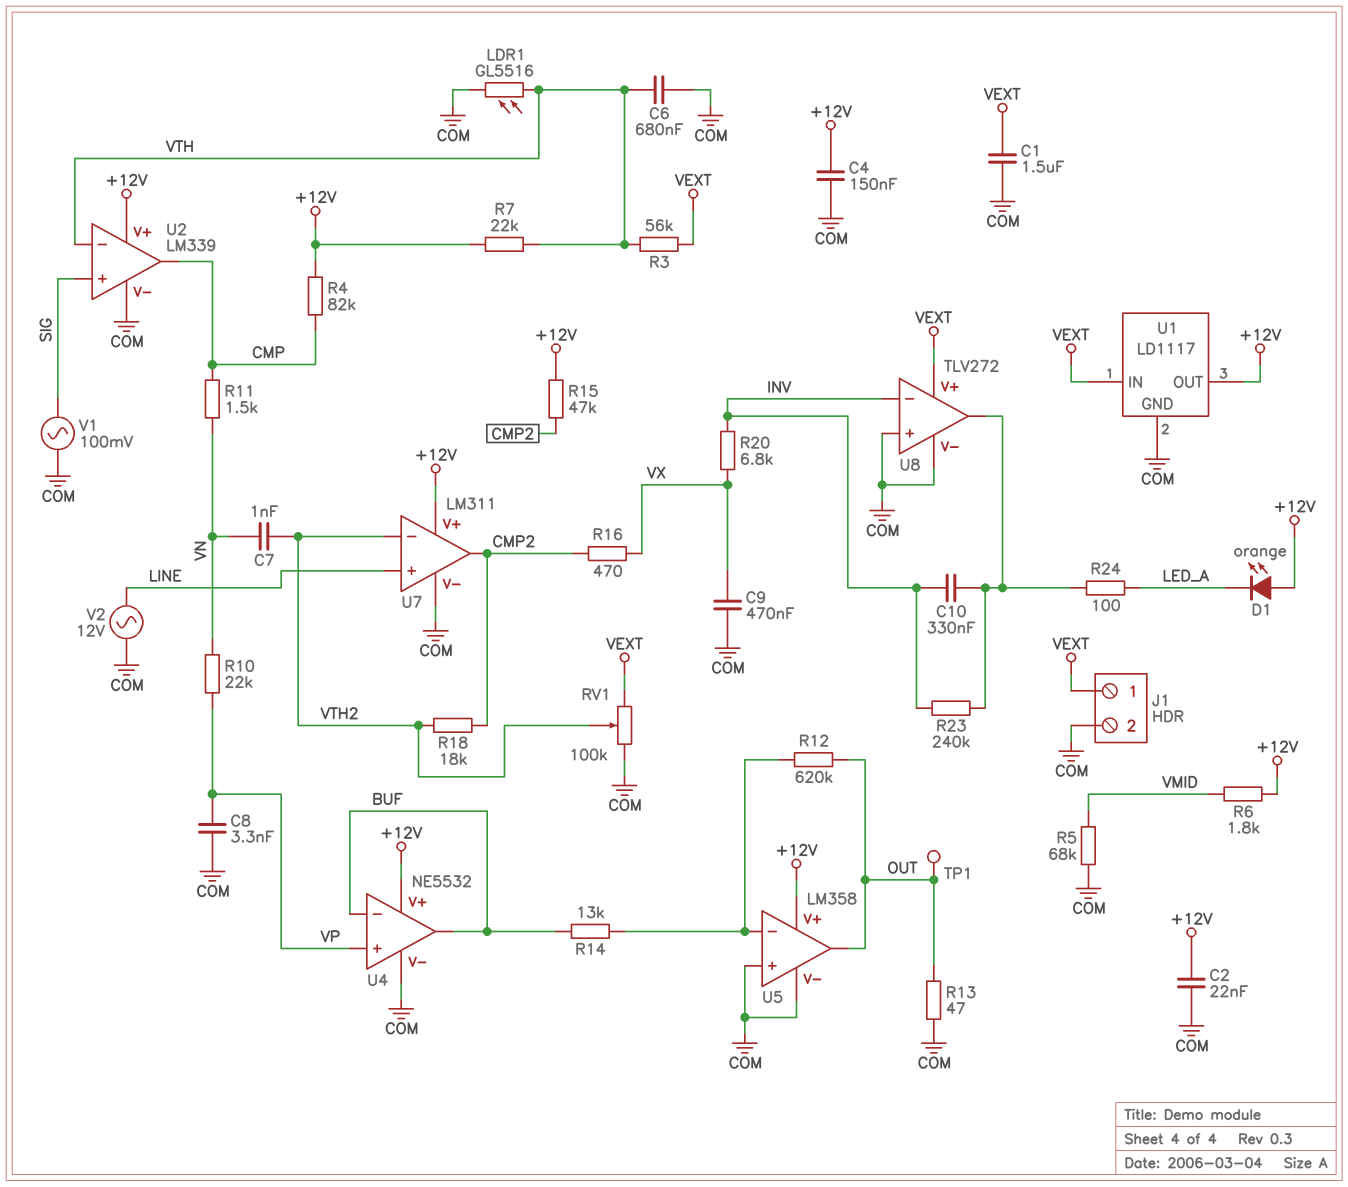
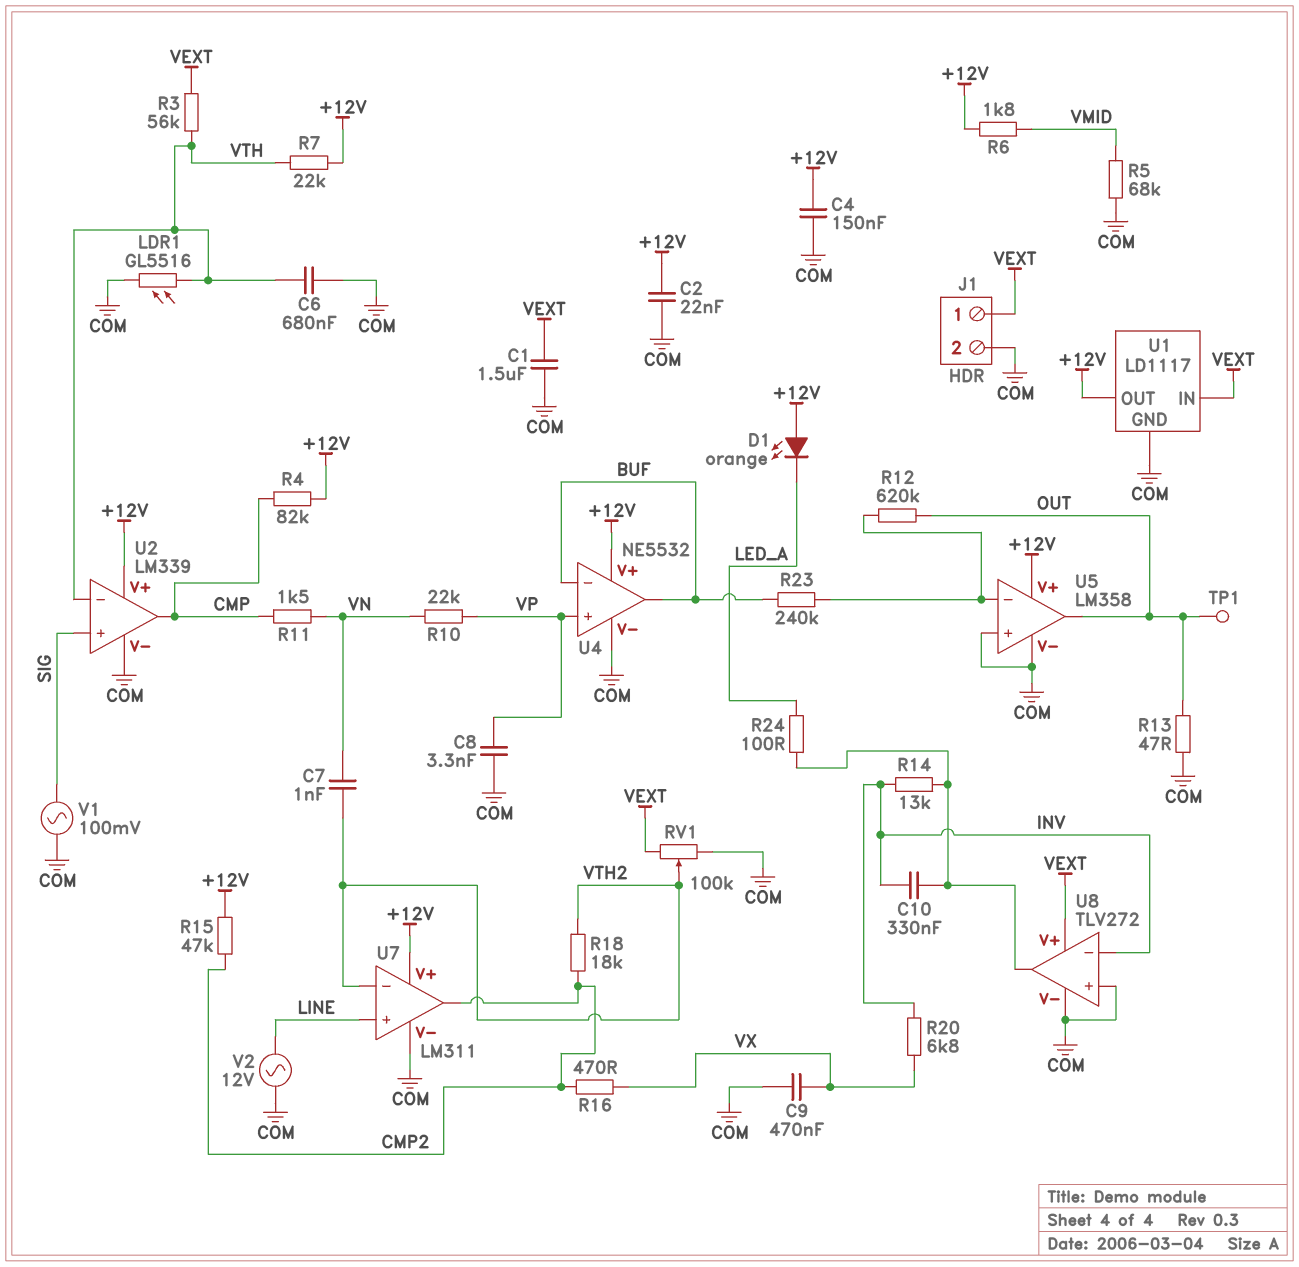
R14: 13k (BUF, U5/in-) -> 13k (INV, U8/out)
R23: 240k (INV, U8/out) -> 240k (BUF, U5/in-)

